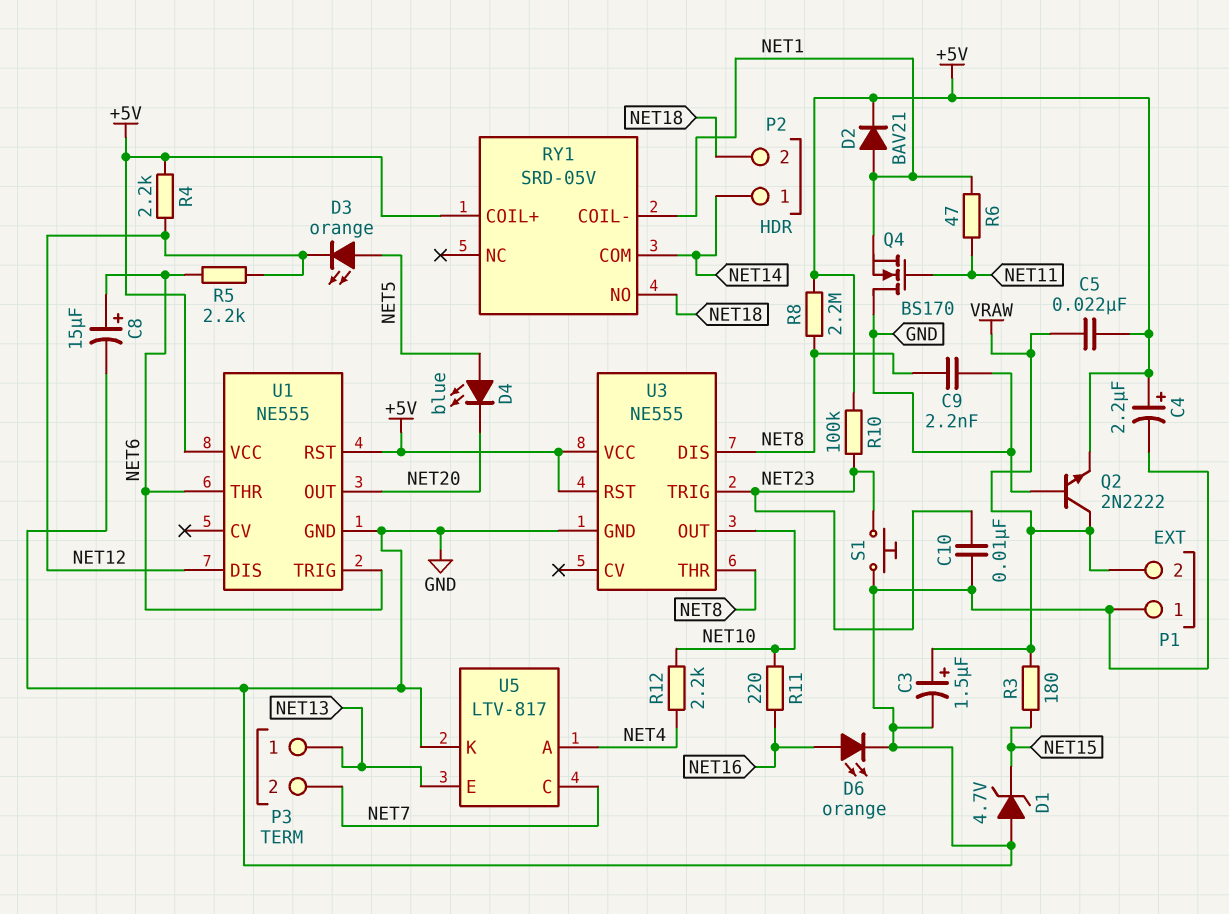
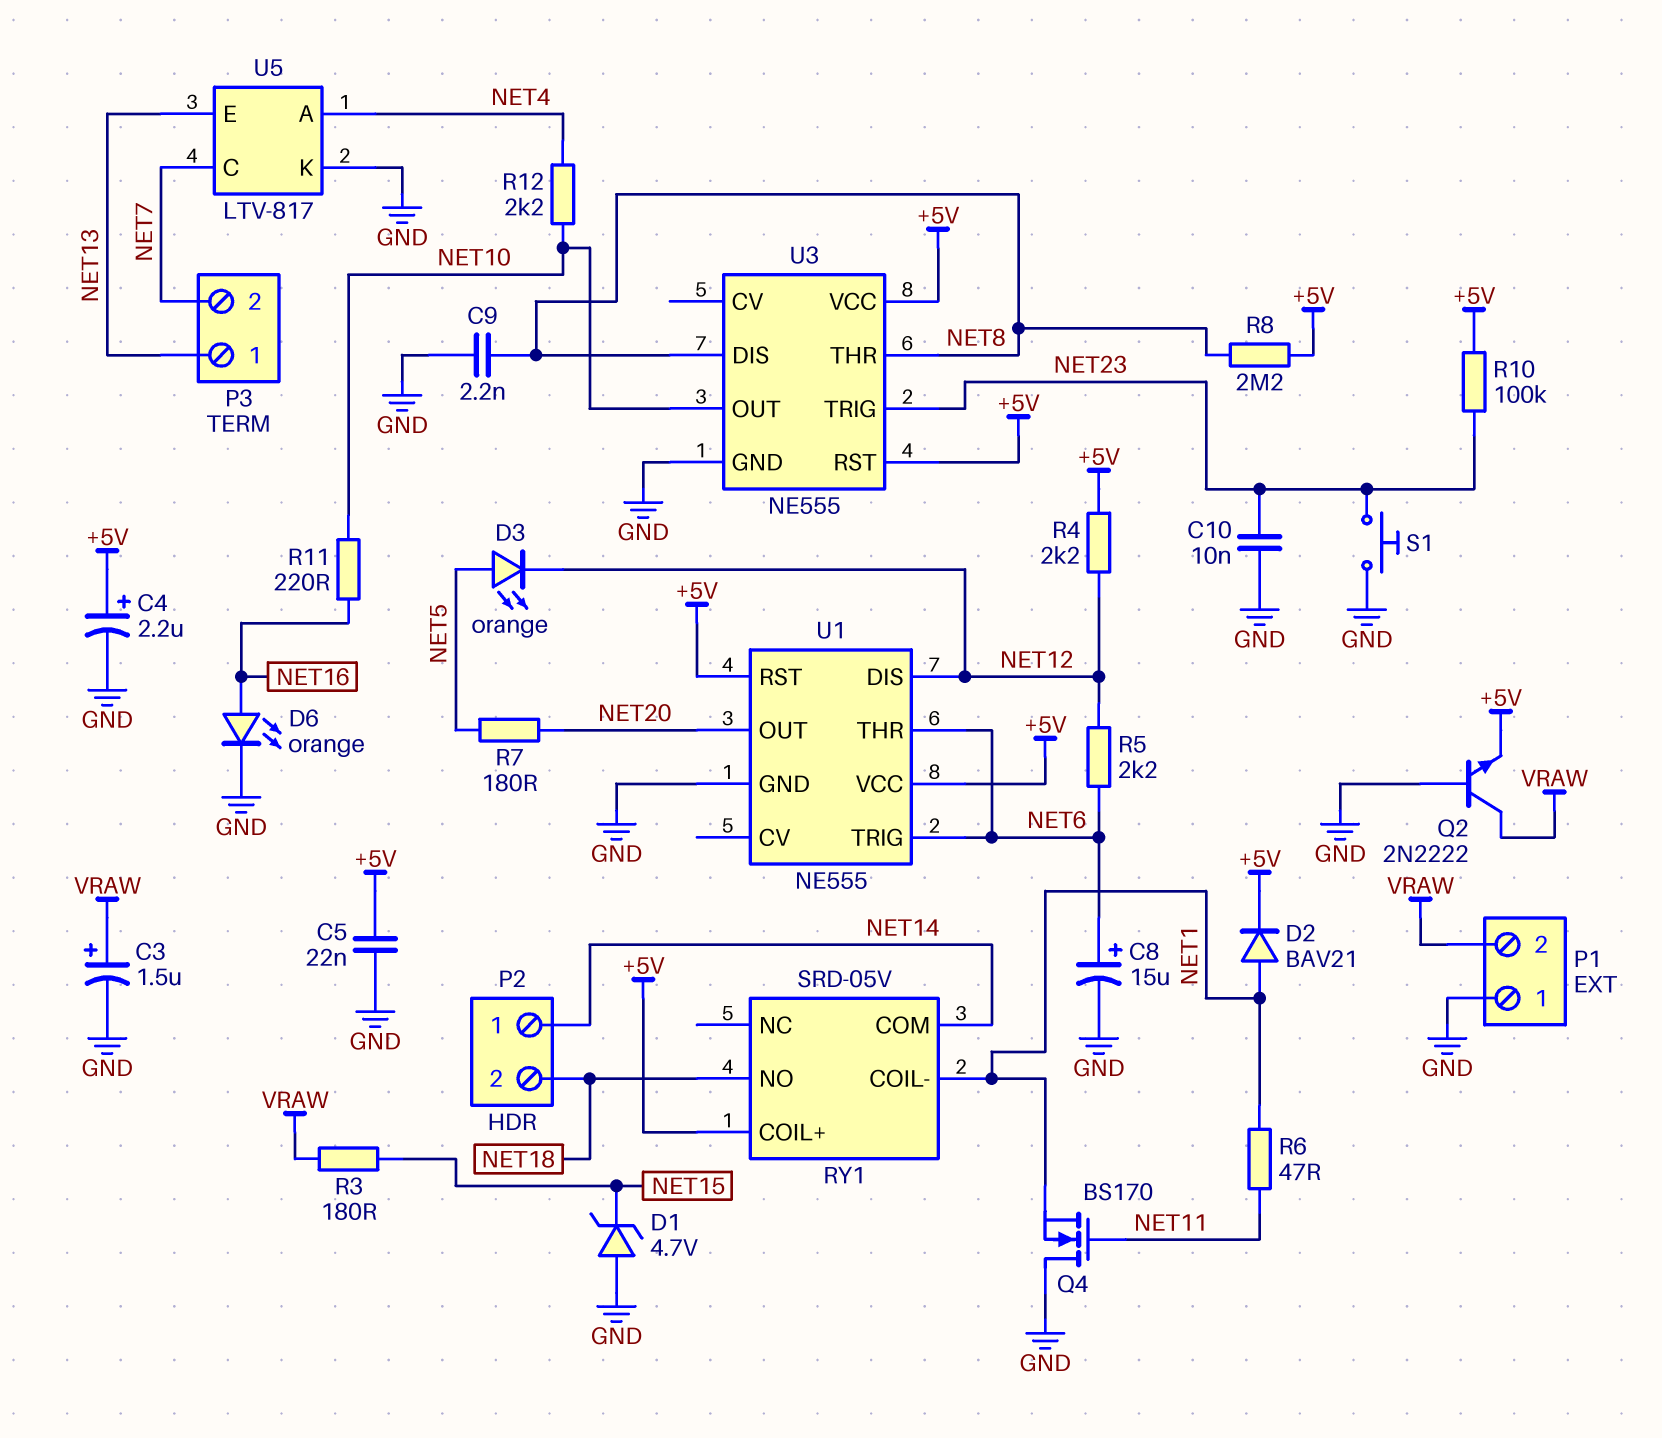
C5: 22nF (+5V, VRAW) -> 22nF (+5V, GND)
D4: LED blue (A NET5, K NET20) -> none
R7: none -> 180 (NET5, NET20)

